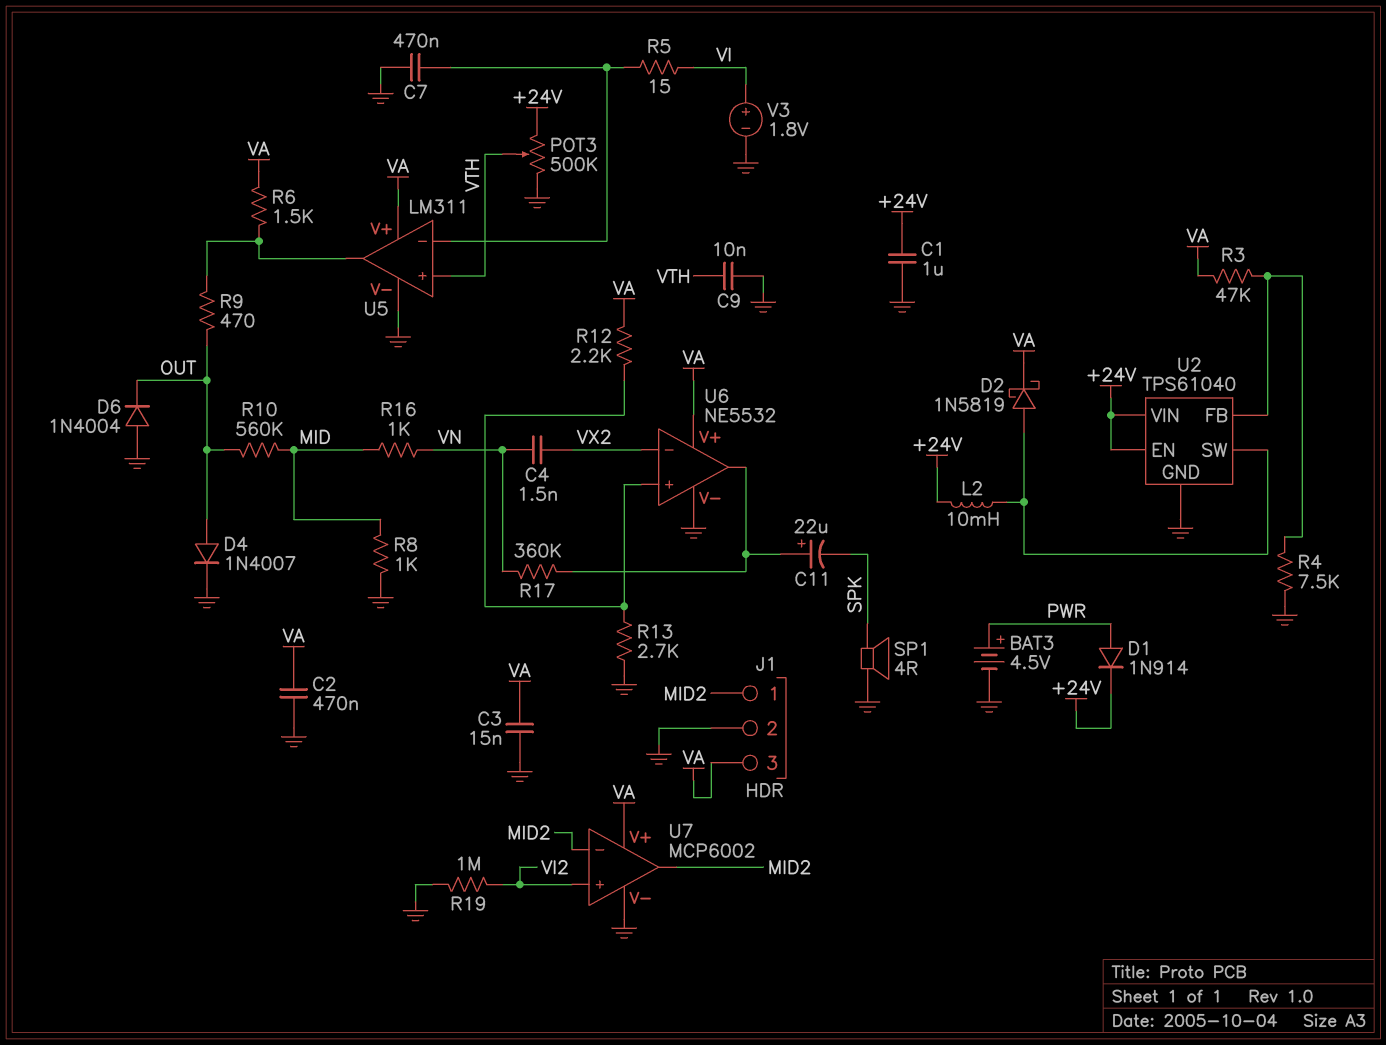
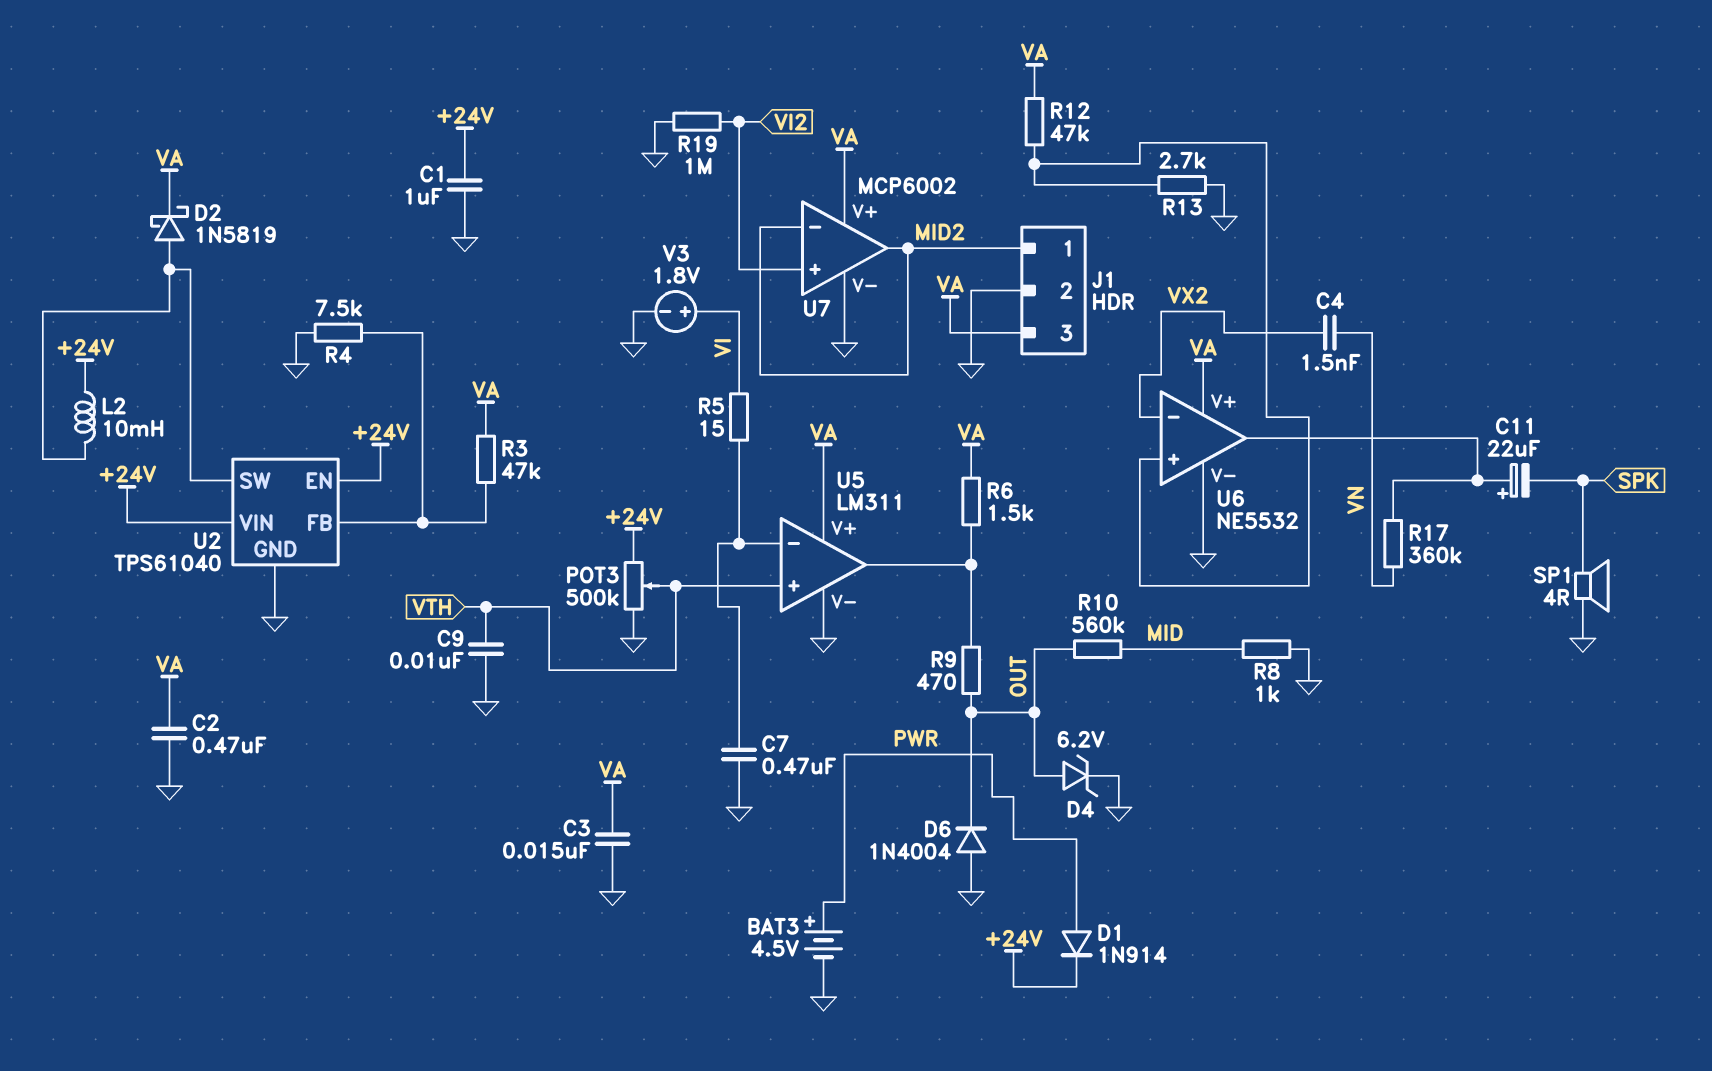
D4: diode 1N4007 (A OUT, K GND) -> zener 6.2V (A OUT, K GND)
R12: 2.2k (U6/in+, VA) -> 47k (U6/in+, VA)
R16: 1k (MID, VN) -> none

